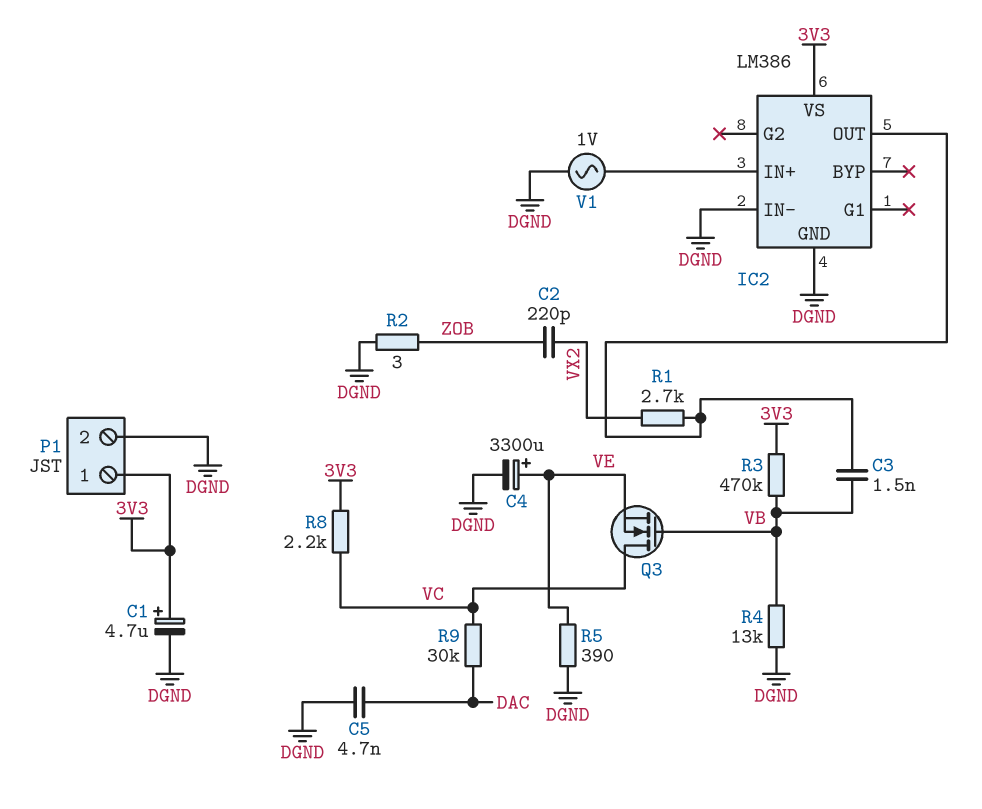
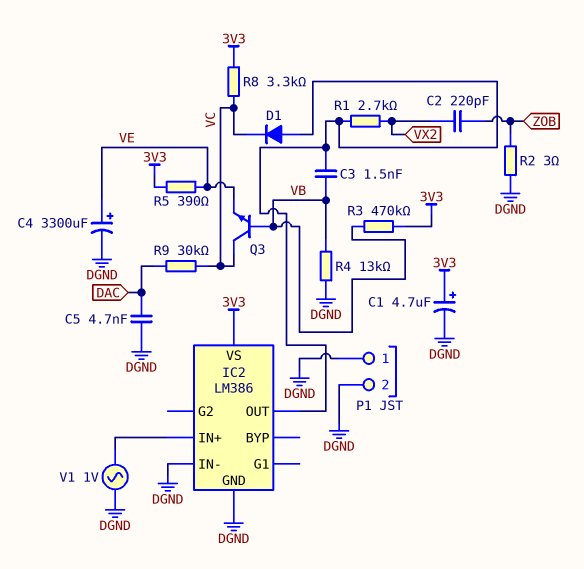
D1: none -> diode (A IC2/OUT, K VC)
P1 pin 1: 3V3 -> DGND
Q3: NMOS (G VB, D VC, S VE) -> NPN (B VB, C VC, E VE)
R5: 390 (DGND, VE) -> 390 (3V3, VE)
R8: 2.2k (3V3, VC) -> 3.3k (3V3, VC)

